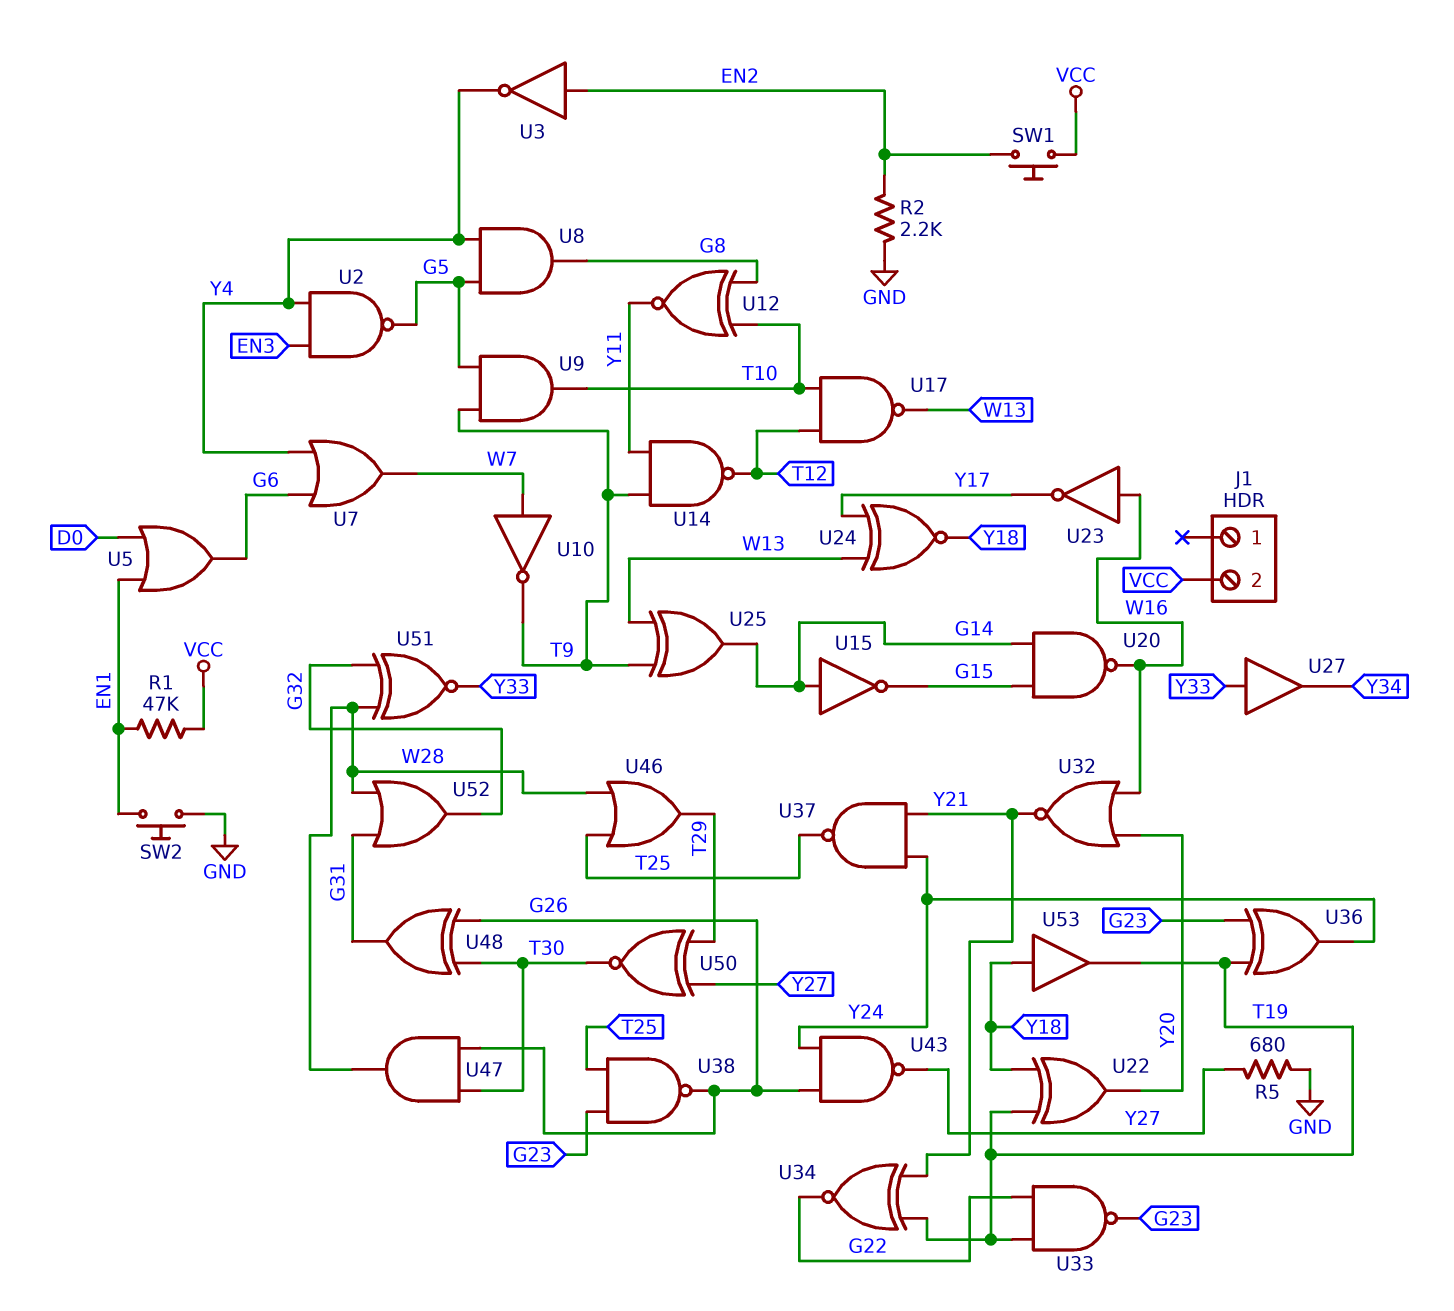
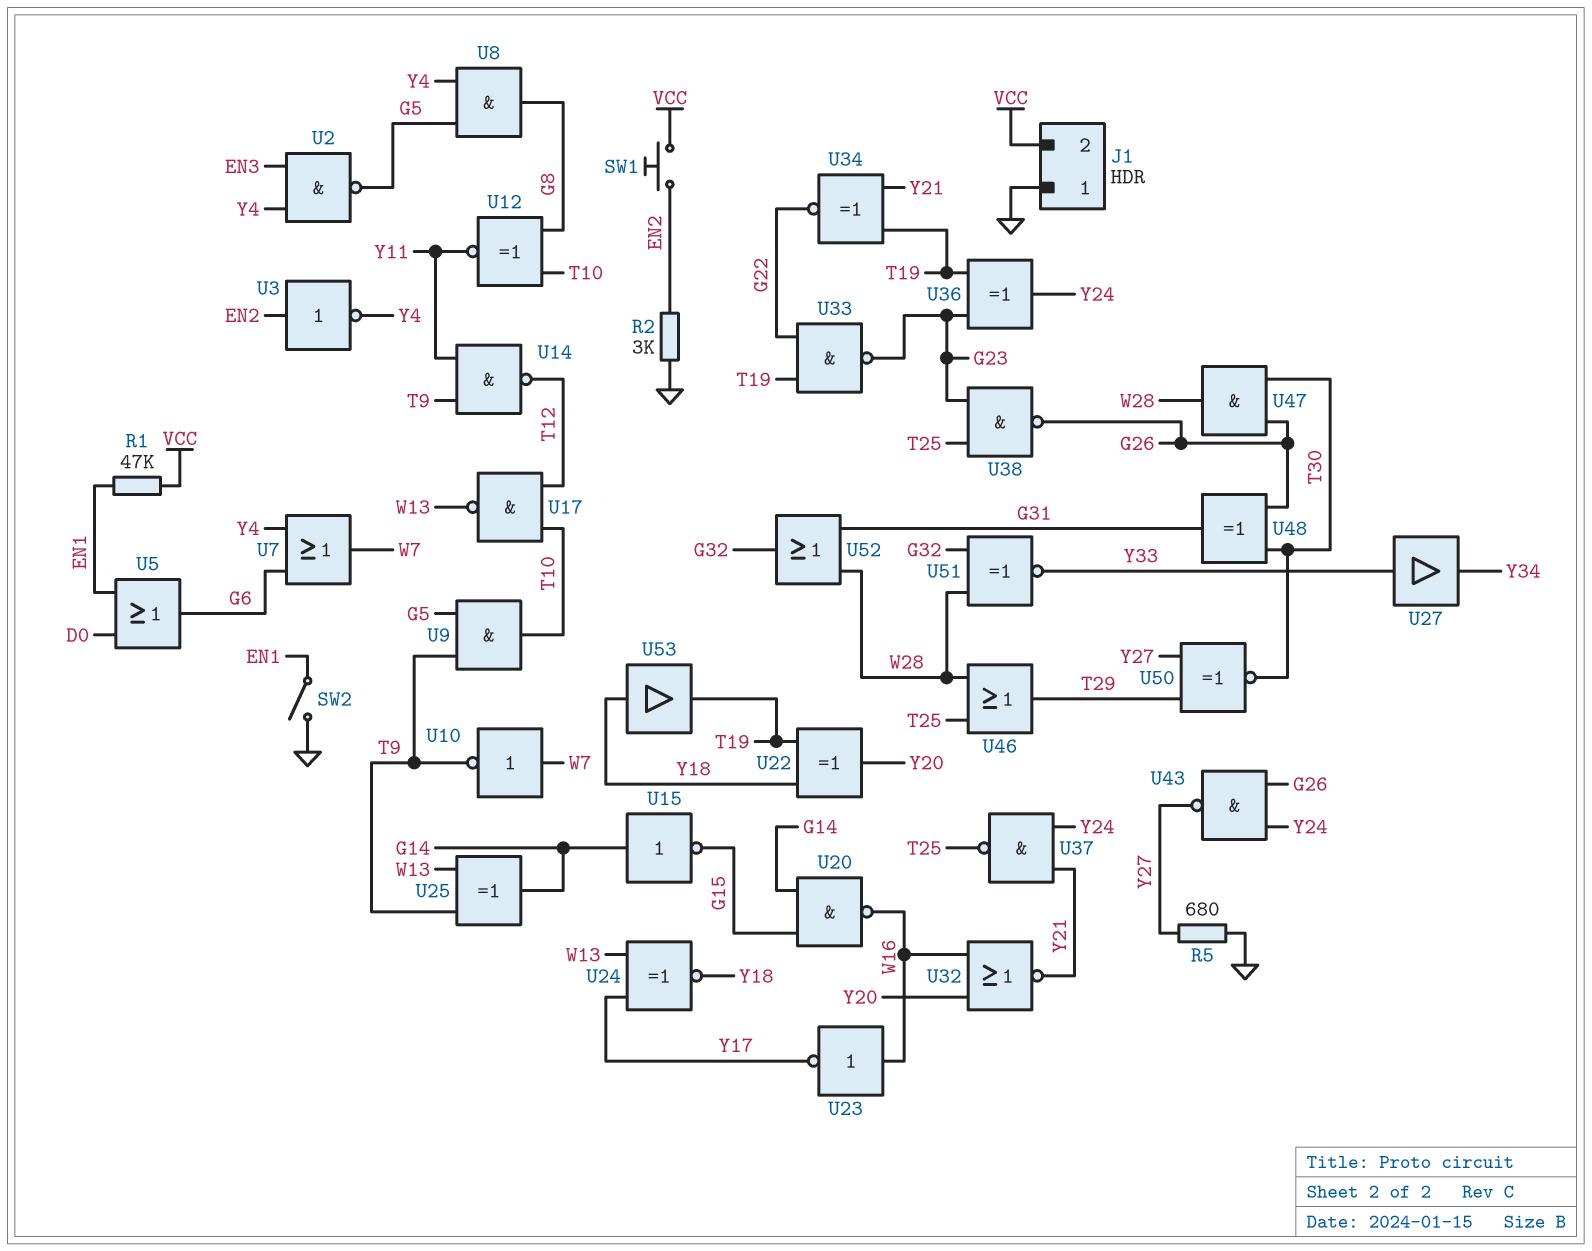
J1 pin 1: none -> GND
R2: 2.2k (EN2, GND) -> 3k (EN2, GND)
SW2: button (EN1, GND) -> switch (EN1, GND)

